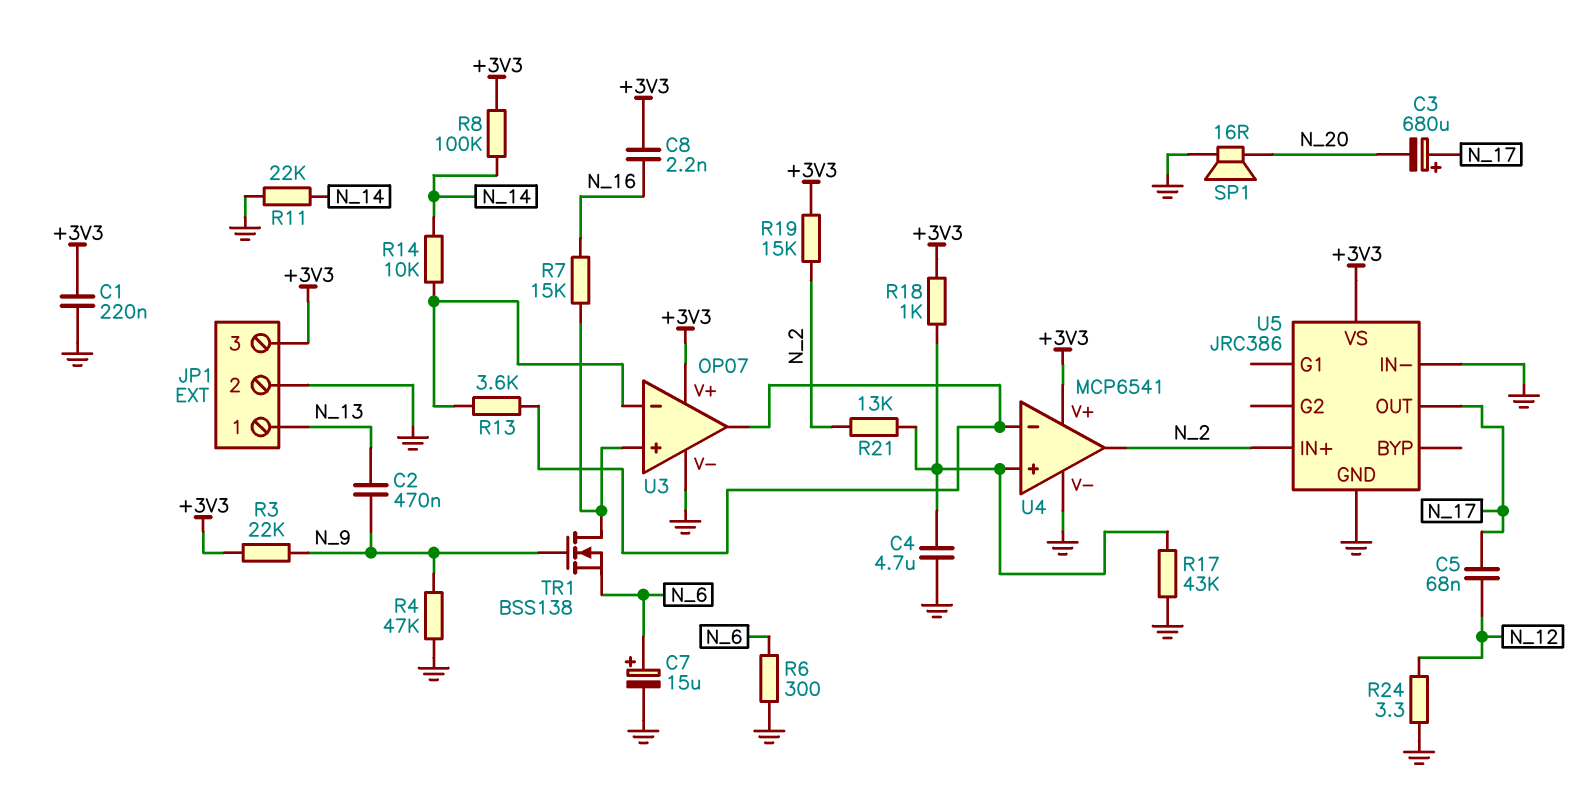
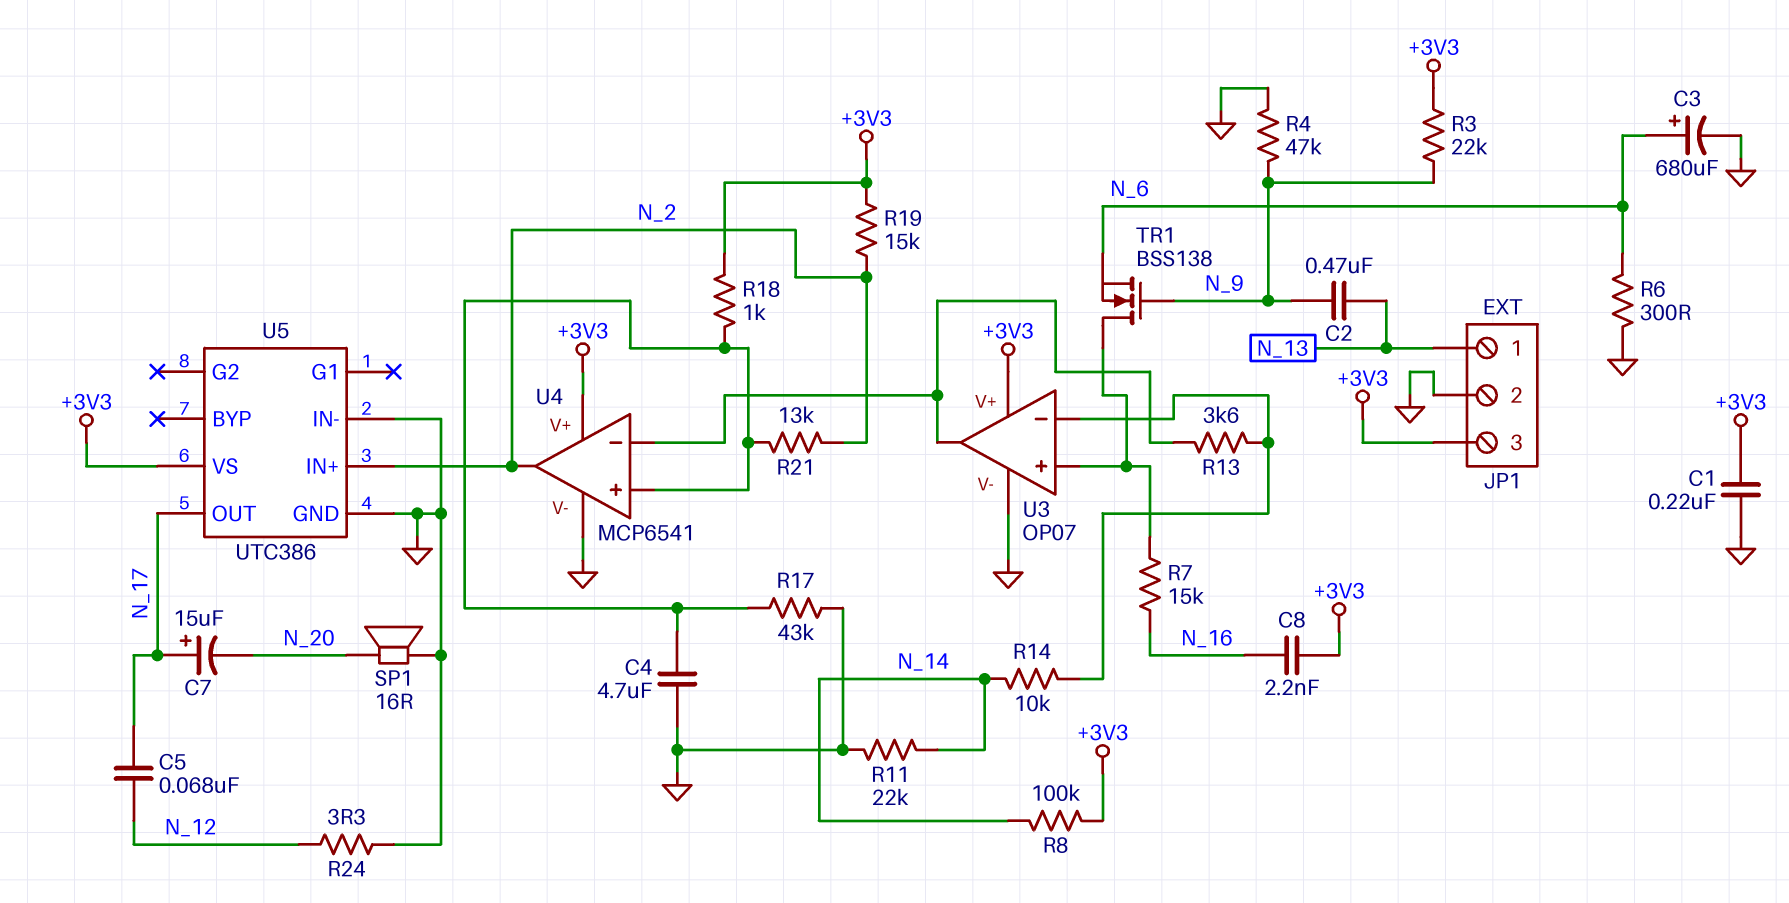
C3: 680uF (plus N_17, minus N_20) -> 680uF (plus N_6, minus GND)
C7: 15uF (plus N_6, minus GND) -> 15uF (plus N_17, minus N_20)
U5: JRC386 -> UTC386

